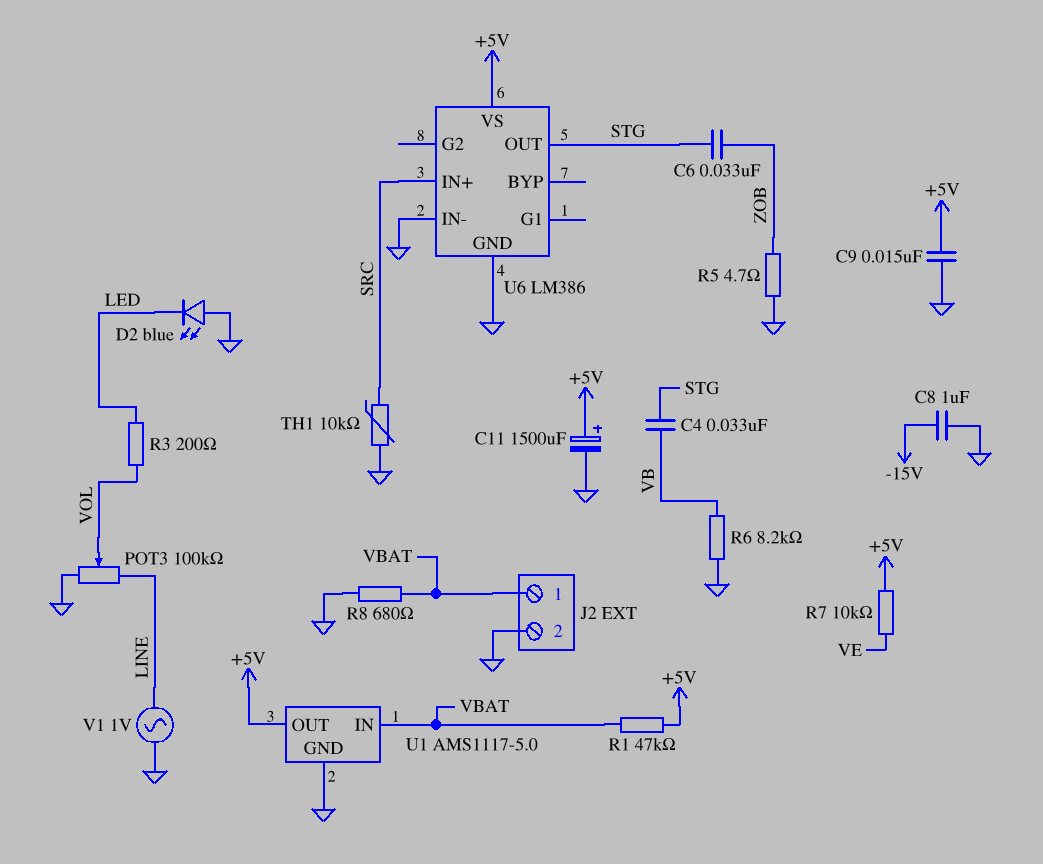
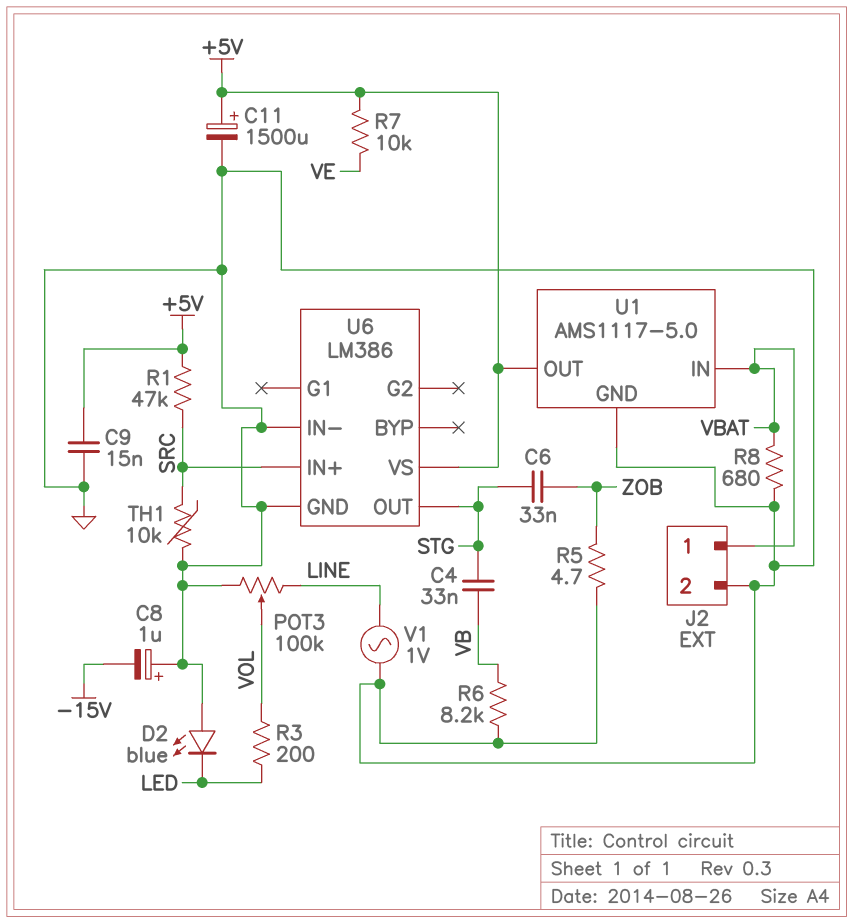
C8: 1uF (-15V, GND) -> 1uF (plus GND, minus -15V)
R1: 47k (+5V, VBAT) -> 47k (+5V, SRC)

